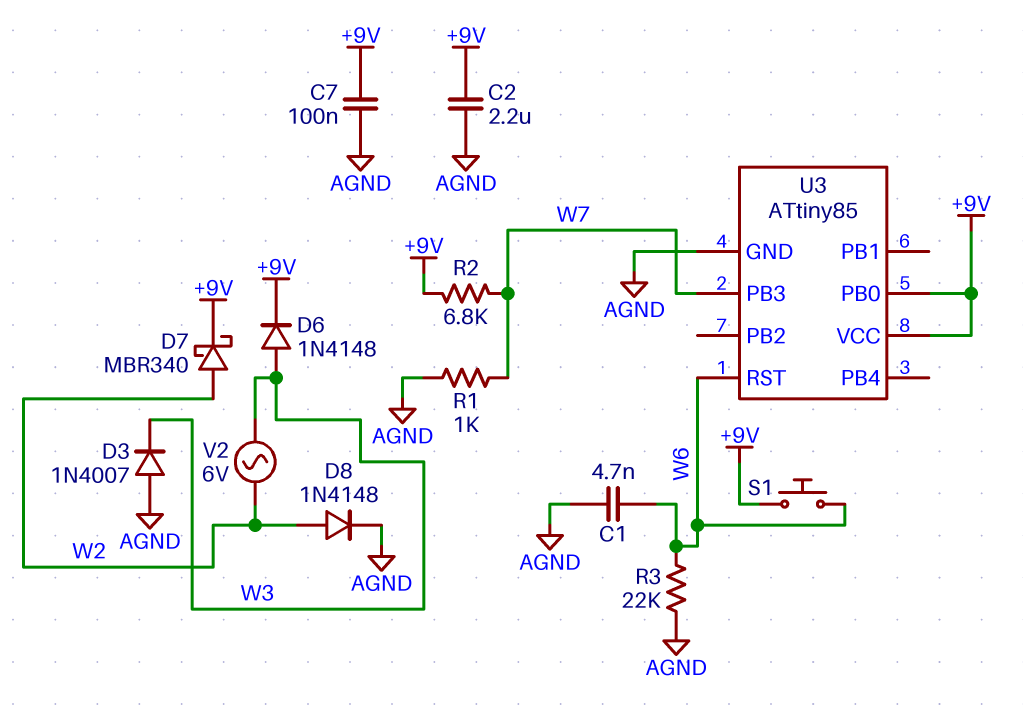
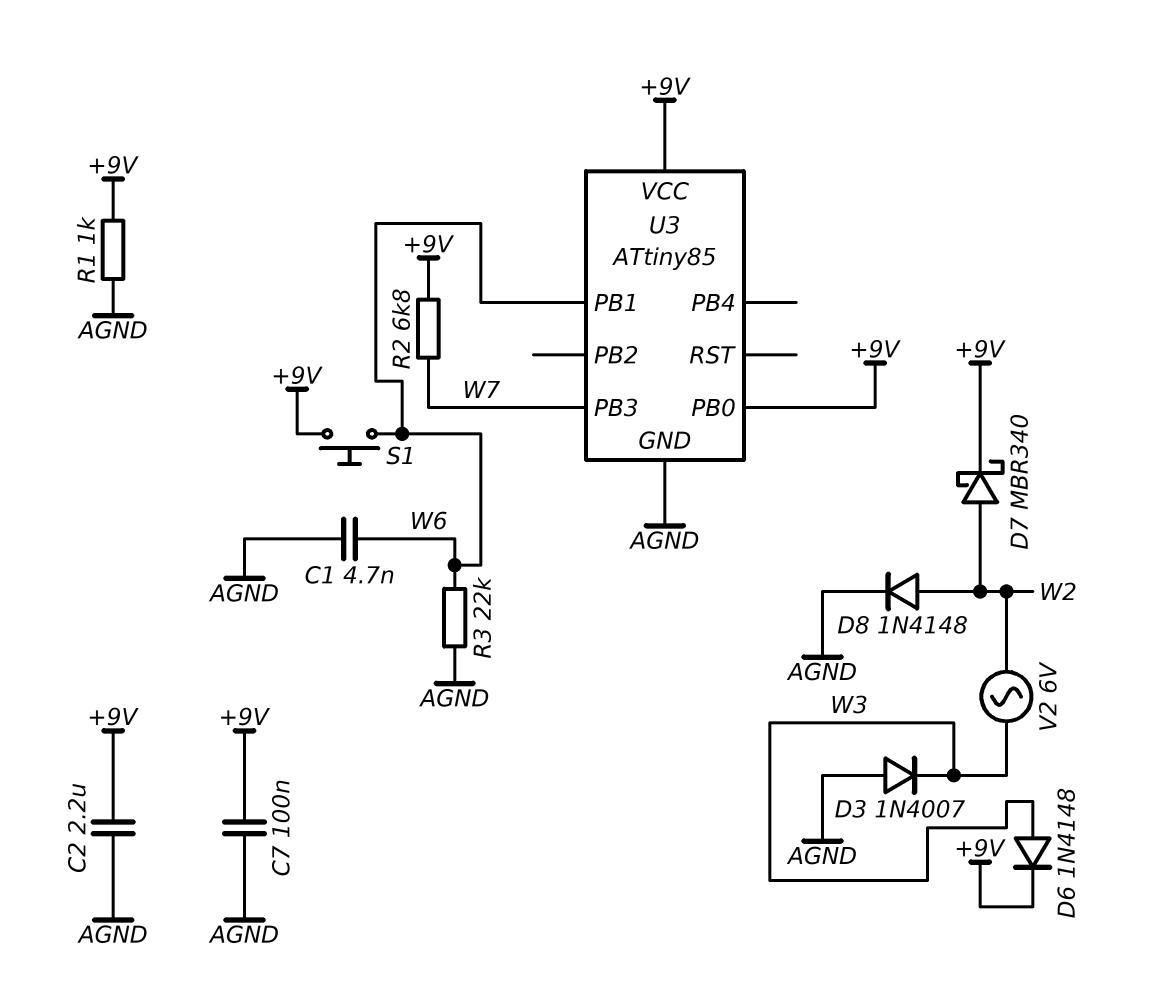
R1: 1k (AGND, W7) -> 1k (+9V, AGND)
U3 pin PB1: none -> W6
U3 pin RST: W6 -> none

